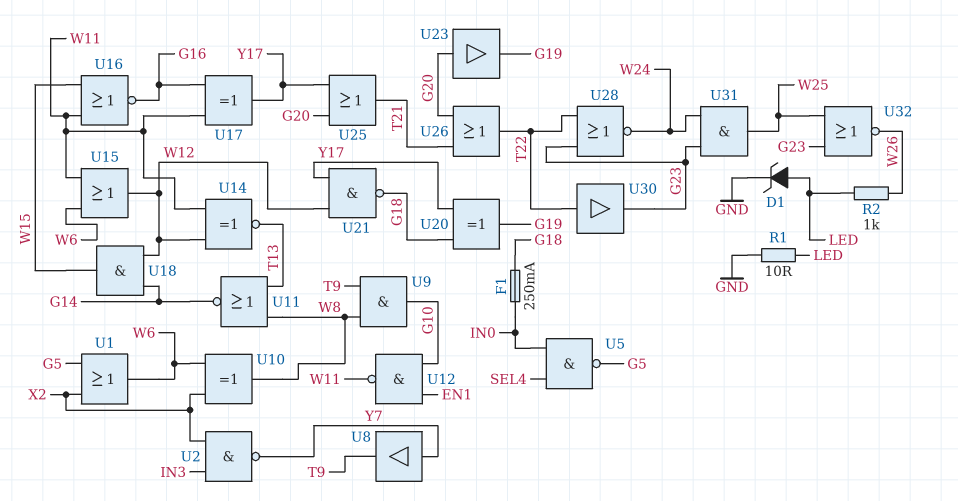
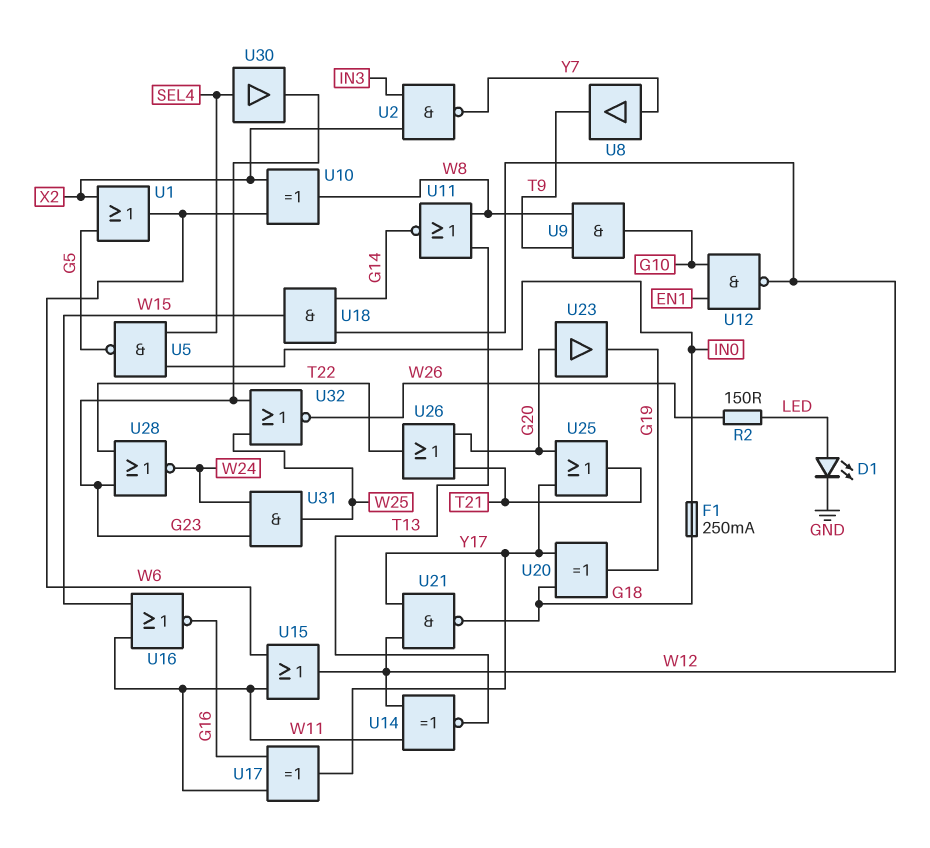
D1: zener (A LED, K GND) -> LED (A LED, K GND)
R1: 10 (GND, LED) -> none
R2: 1k (LED, W26) -> 150 (LED, W26)
U12: NAND (in EN1, in G10, out W11) -> NAND (in EN1, in G10, out W12)
U30: buffer (in T22, out G23) -> buffer (in SEL4, out G23)

